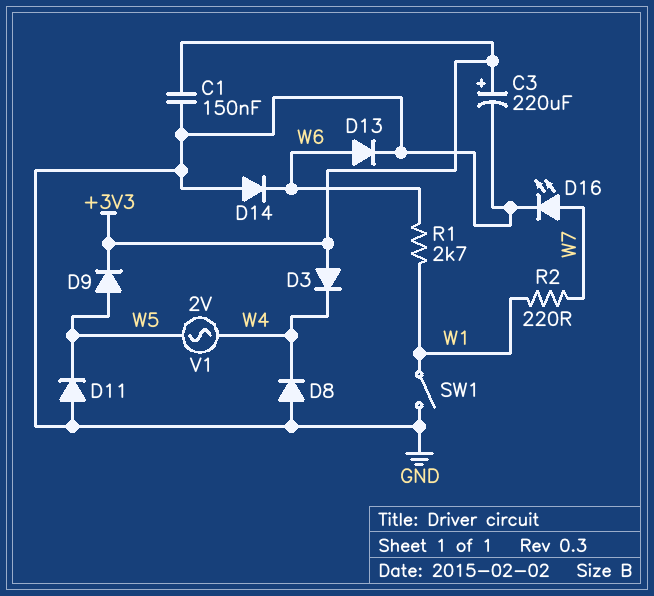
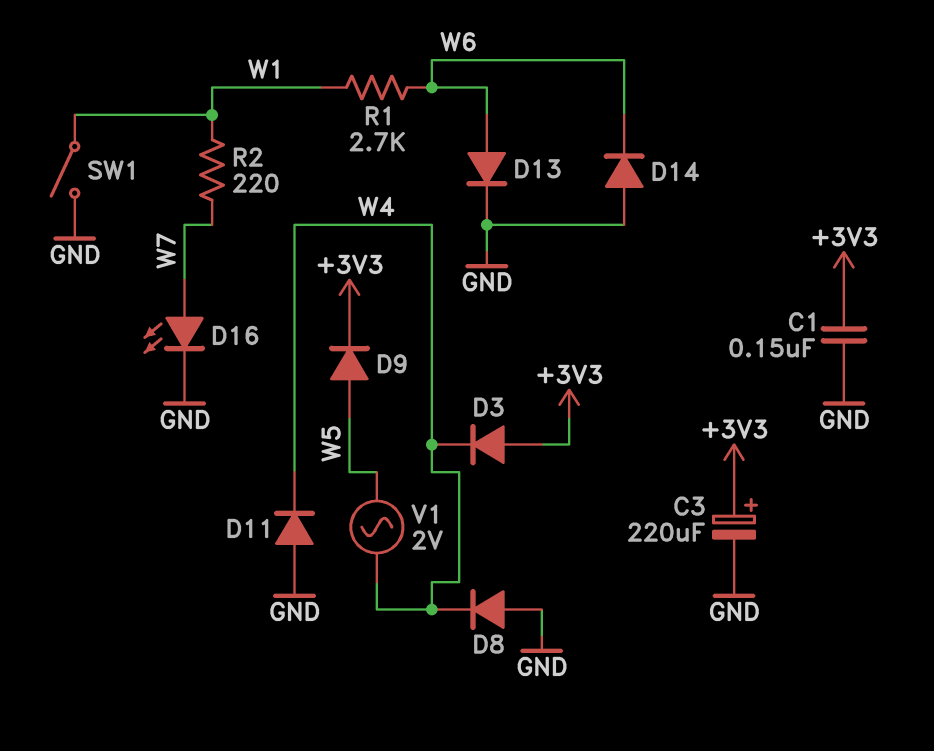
D11: diode (A GND, K W5) -> diode (A GND, K W4)

